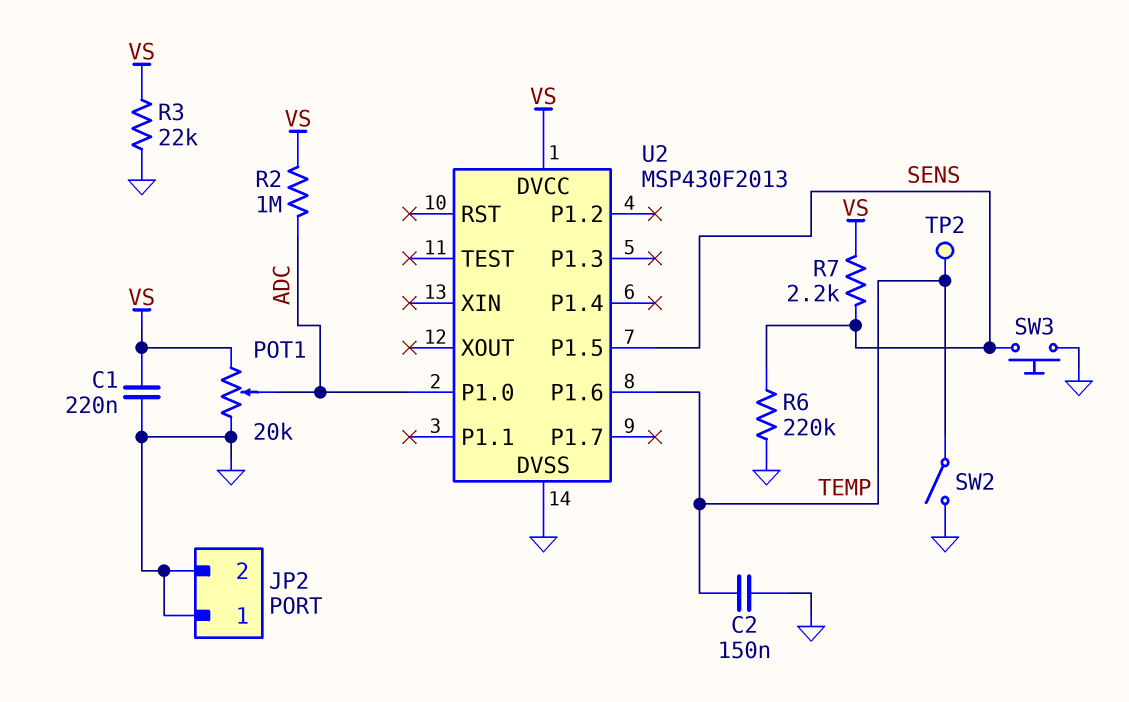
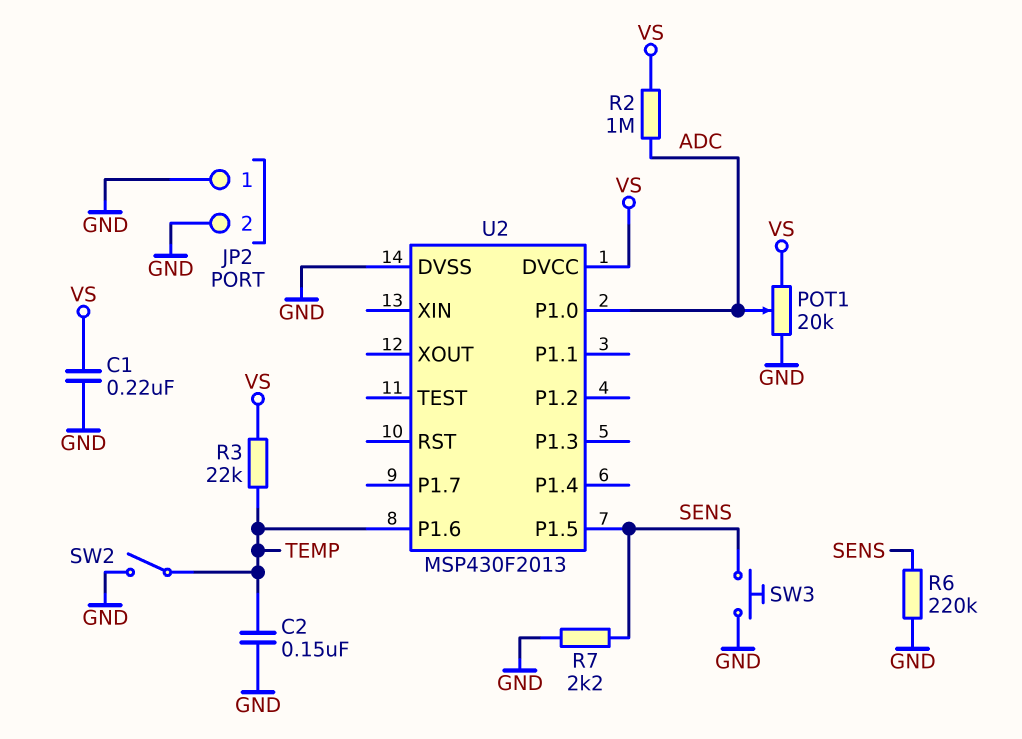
R3: 22k (GND, VS) -> 22k (TEMP, VS)
R7: 2.2k (SENS, VS) -> 2.2k (GND, SENS)
TP2: test point (TEMP) -> none

